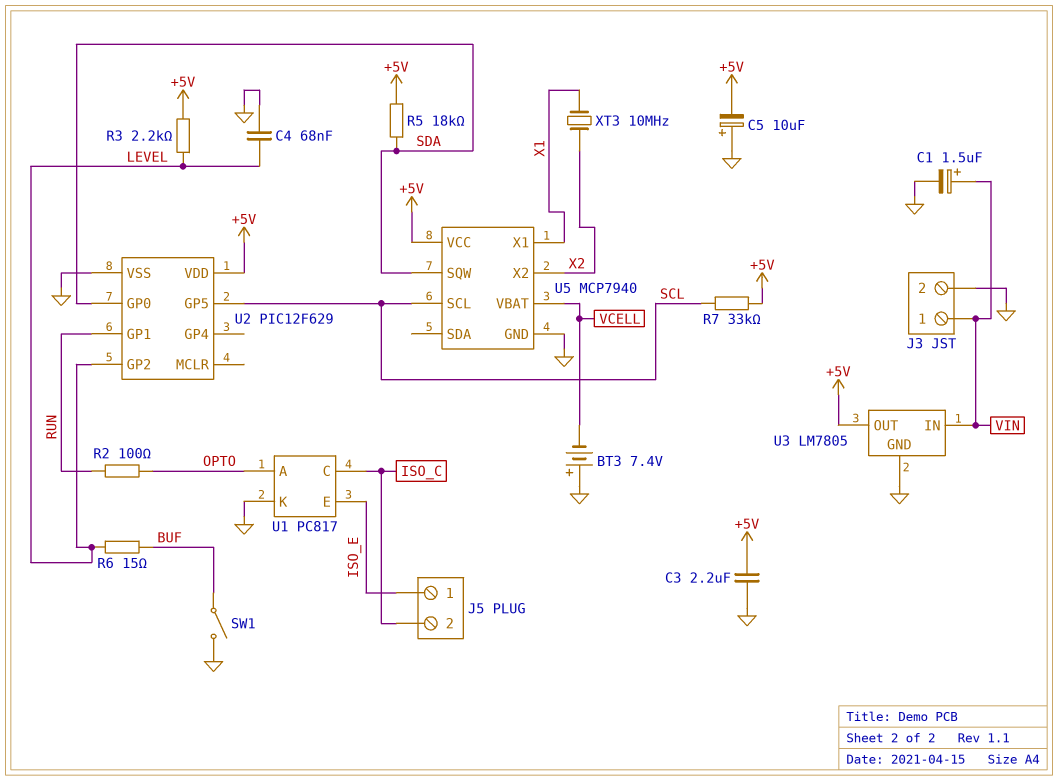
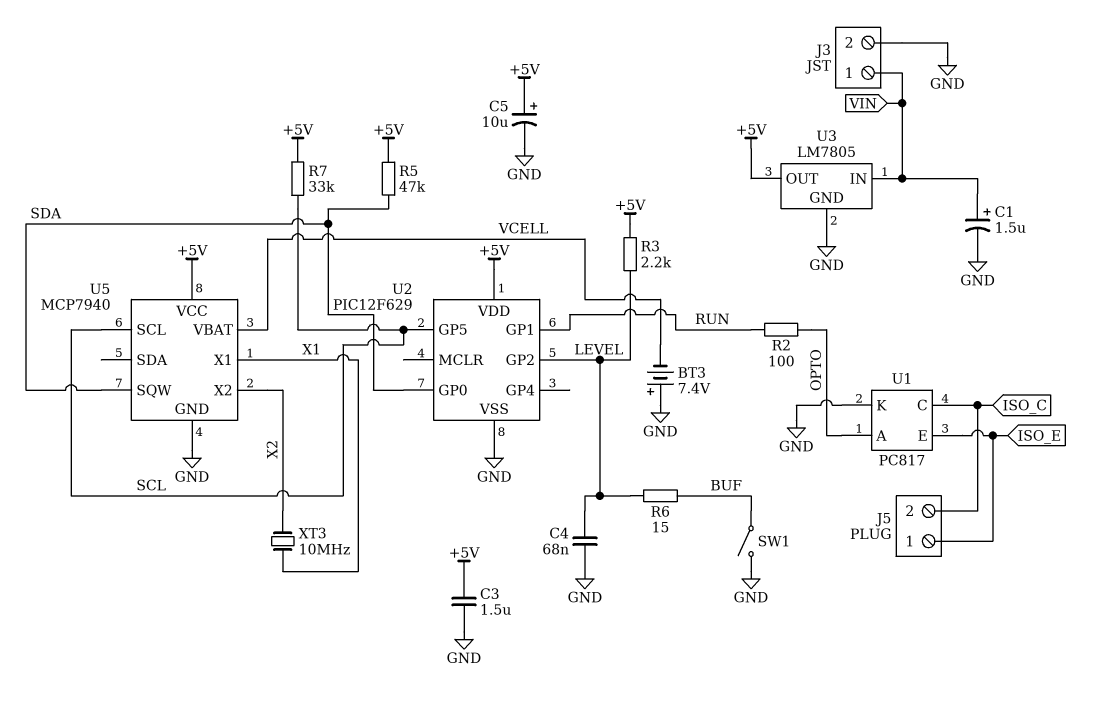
C3: 2.2uF (+5V, GND) -> 1.5uF (+5V, GND)
C5: 10uF (plus GND, minus +5V) -> 10uF (plus +5V, minus GND)
R5: 18k (+5V, SDA) -> 47k (+5V, SDA)

